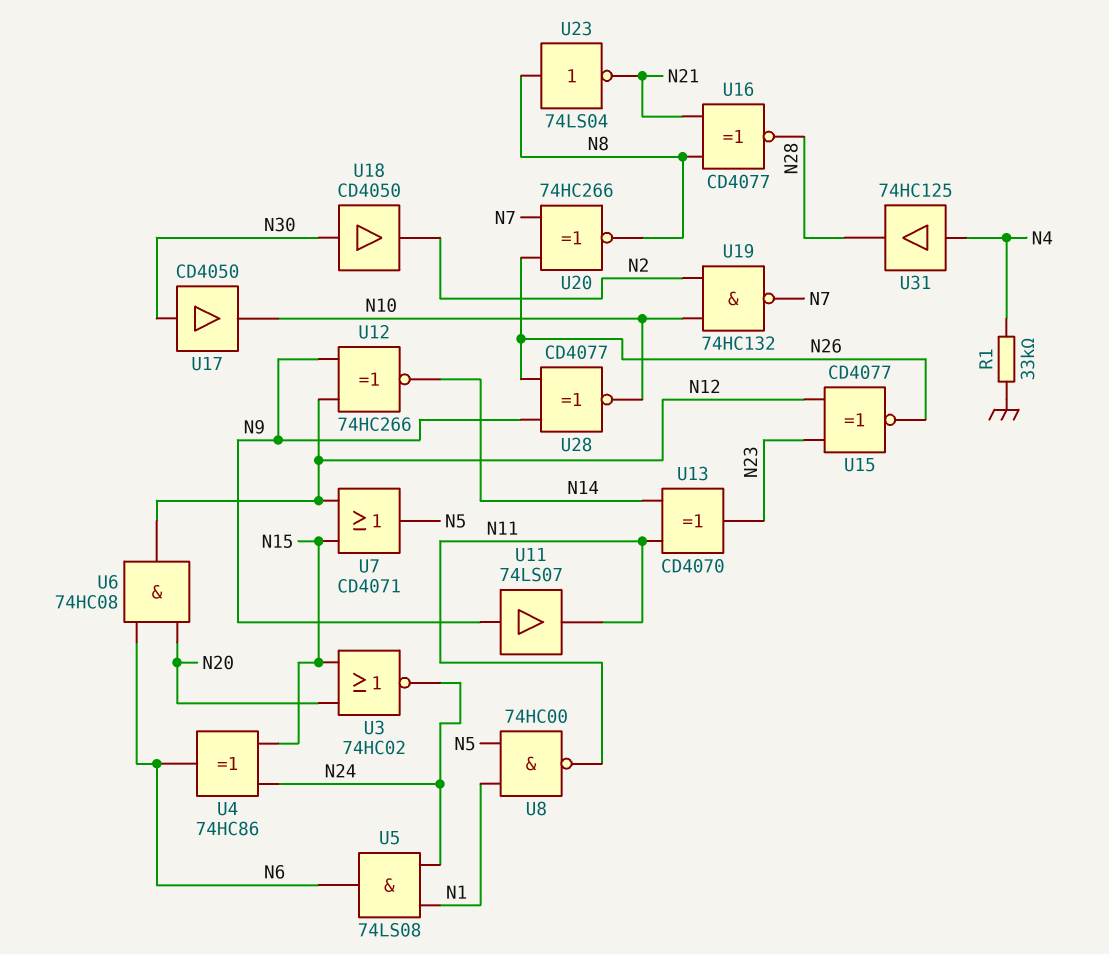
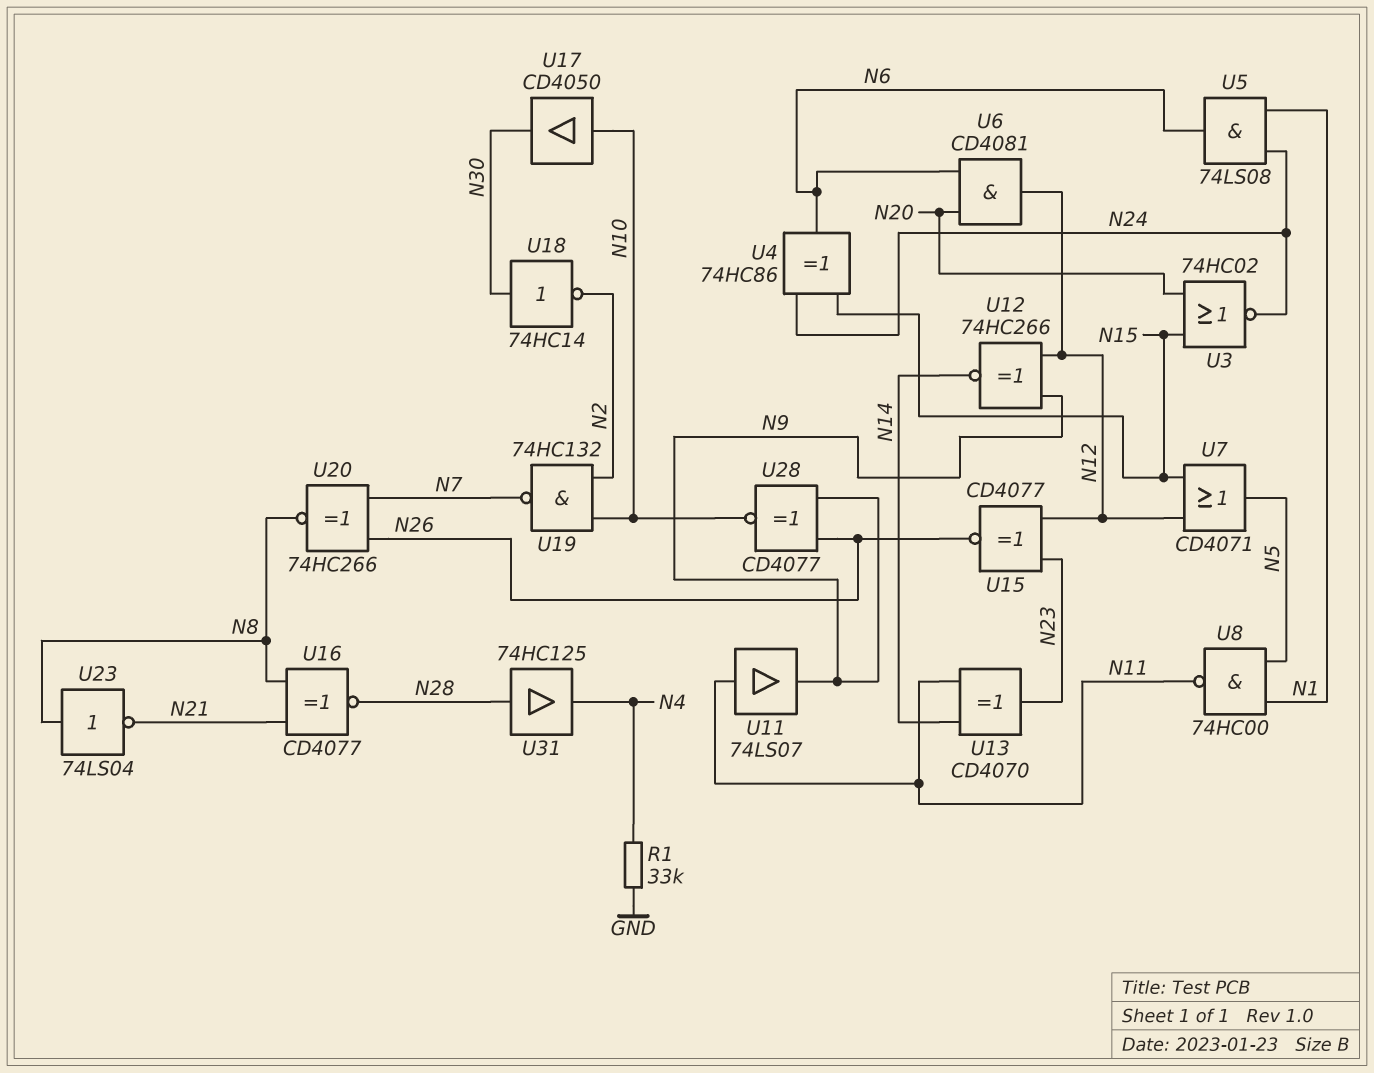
U6: AND 74HC08 (in N6, in N20, out N12) -> AND CD4081 (in N6, in N20, out N12)
U11: buffer 74LS07 (in N9, out N11) -> buffer 74LS07 (in N11, out N9)
U17: buffer CD4050 (in N30, out N10) -> buffer CD4050 (in N10, out N30)
U18: buffer CD4050 (in N30, out N2) -> NOT 74HC14 (in N30, out N2)
U31: buffer 74HC125 (in N4, out N28) -> buffer 74HC125 (in N28, out N4)

